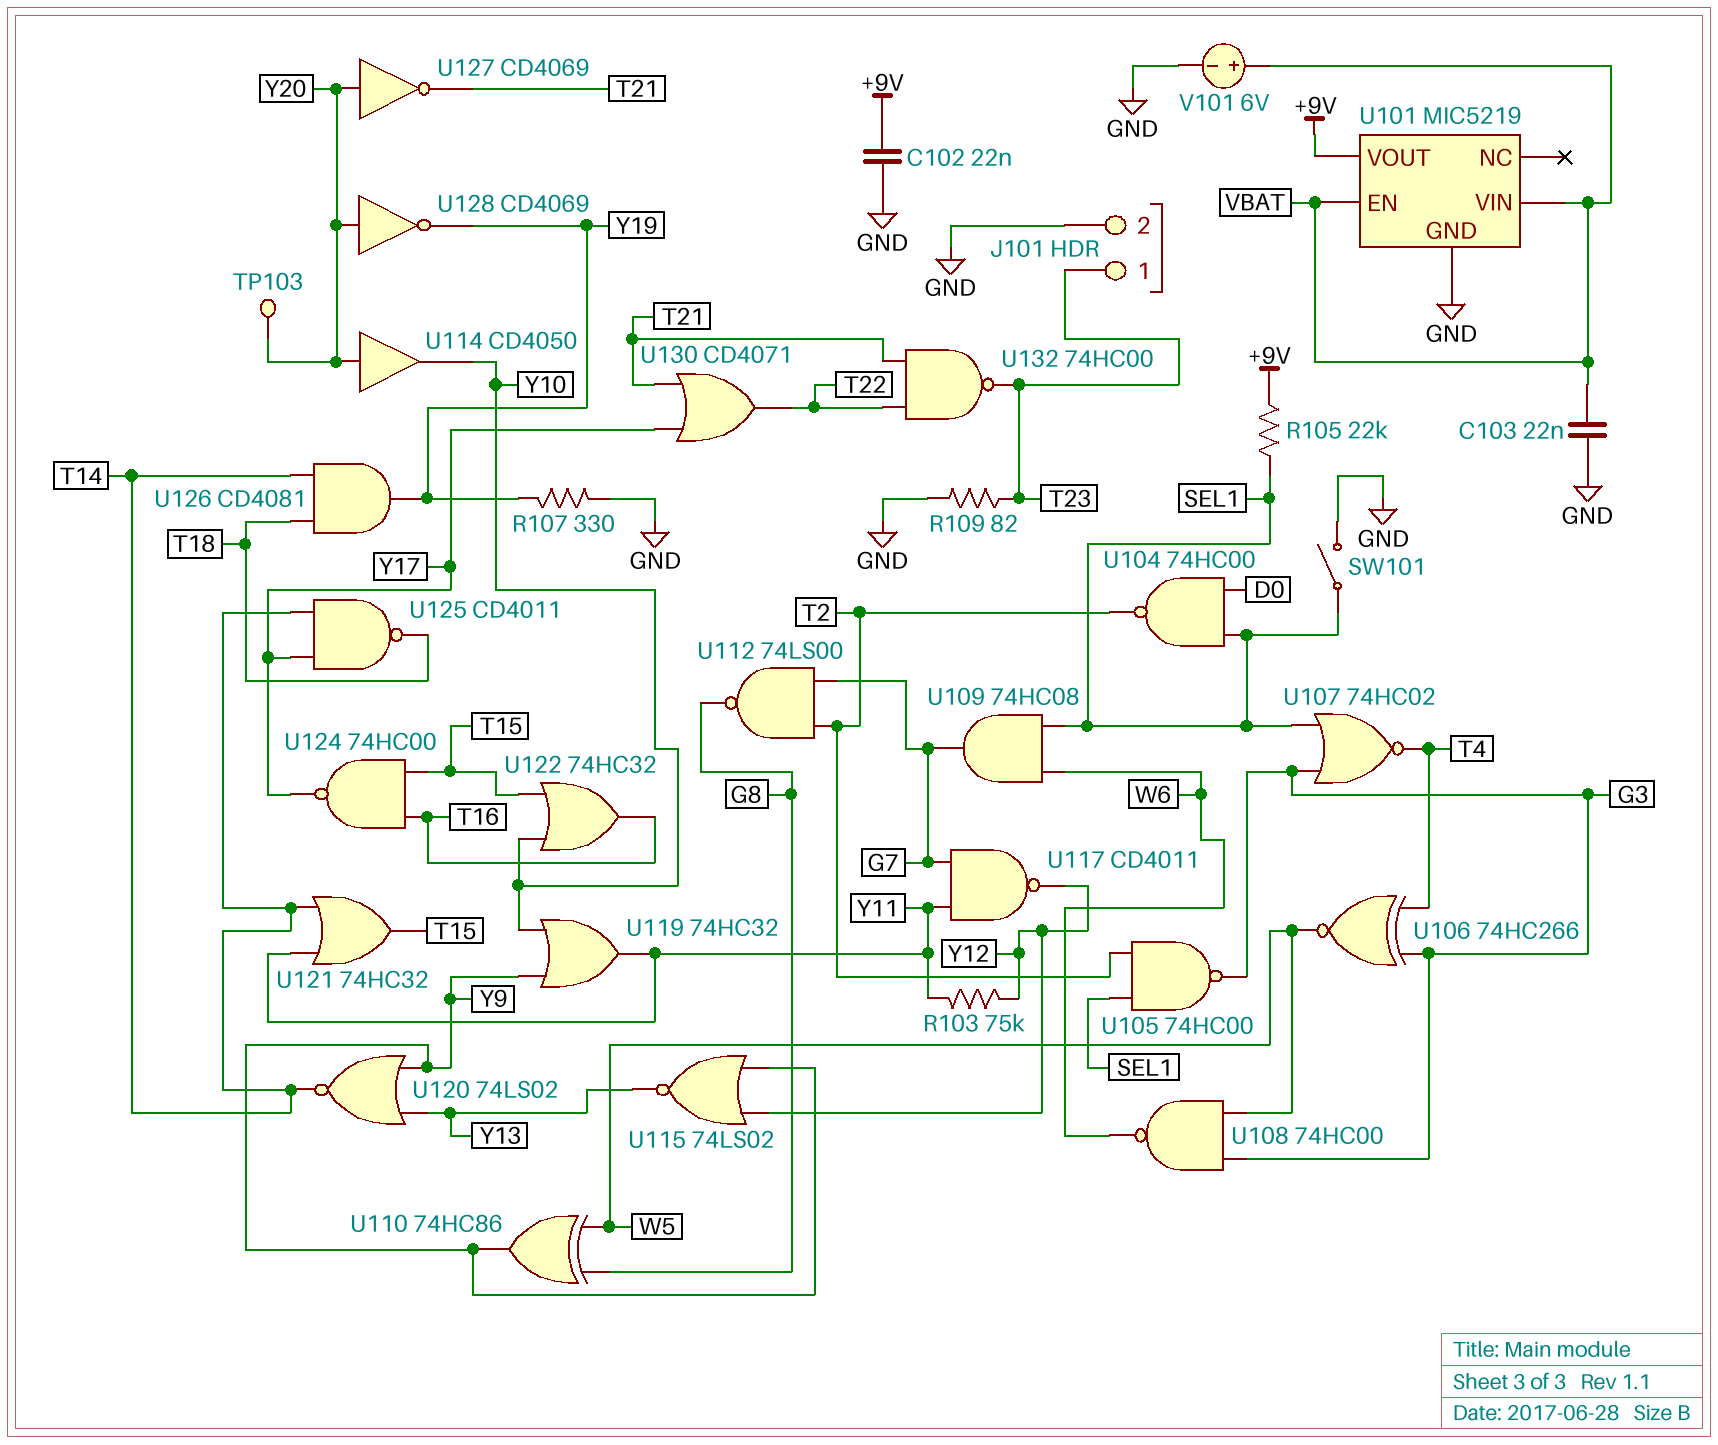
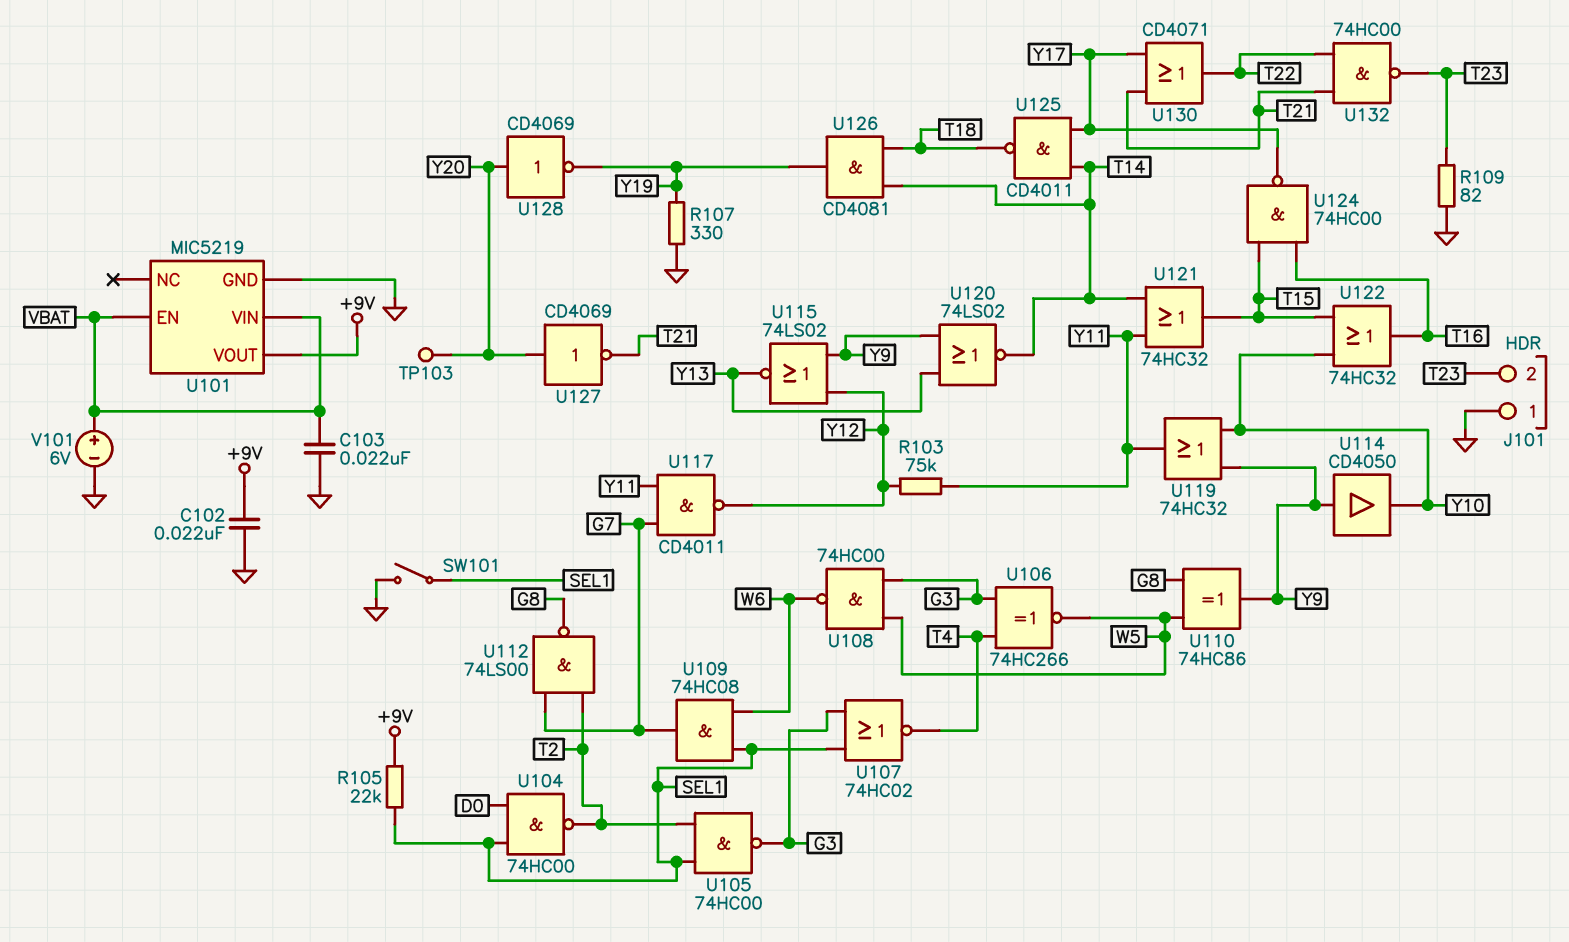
J101 pin 1: T23 -> GND
J101 pin 2: GND -> T23
U114: buffer CD4050 (in Y20, out Y10) -> buffer CD4050 (in Y9, out Y10)

